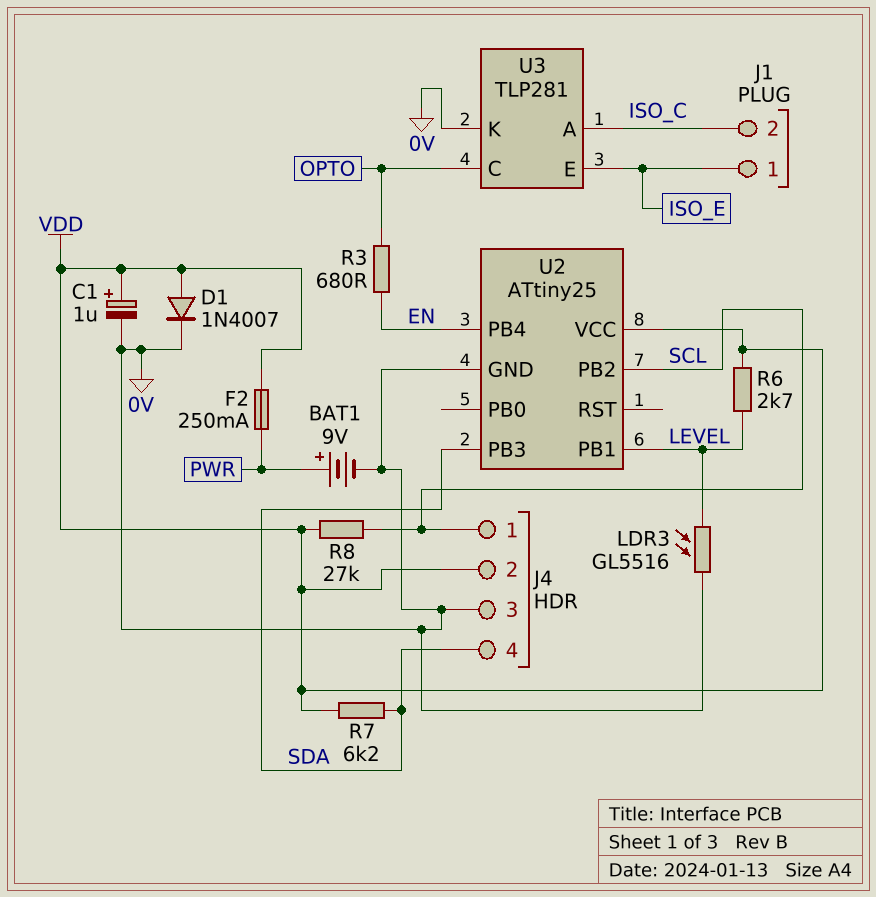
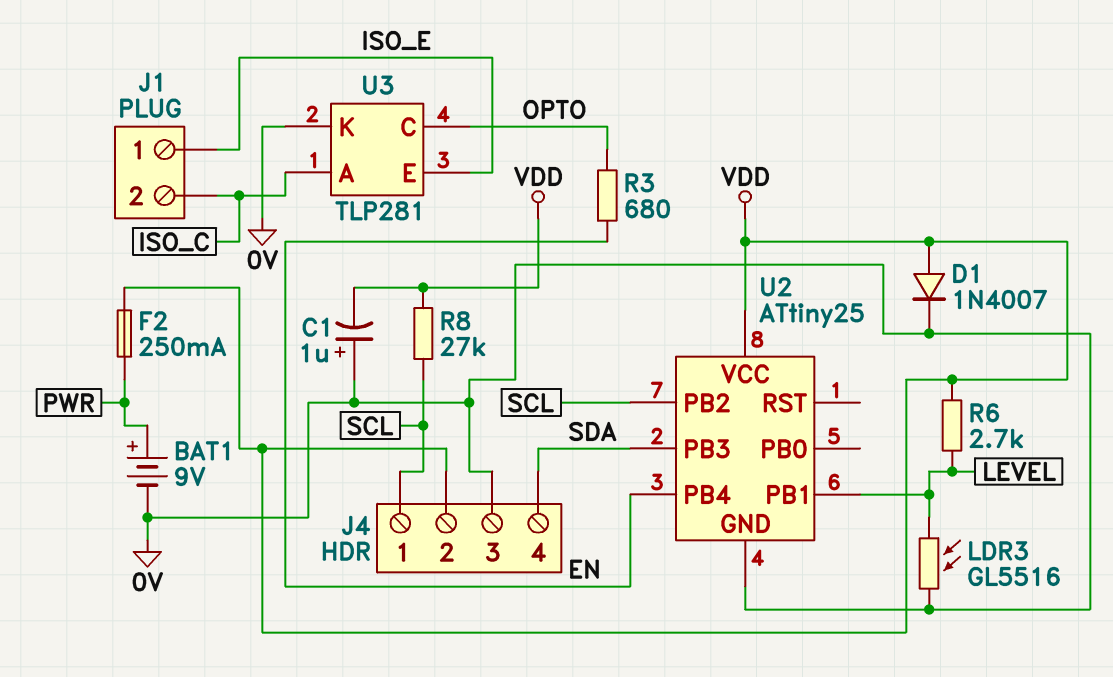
C1: 1uF (plus VDD, minus 0V) -> 1uF (plus 0V, minus VDD)
R7: 6.2k (SDA, VDD) -> none

